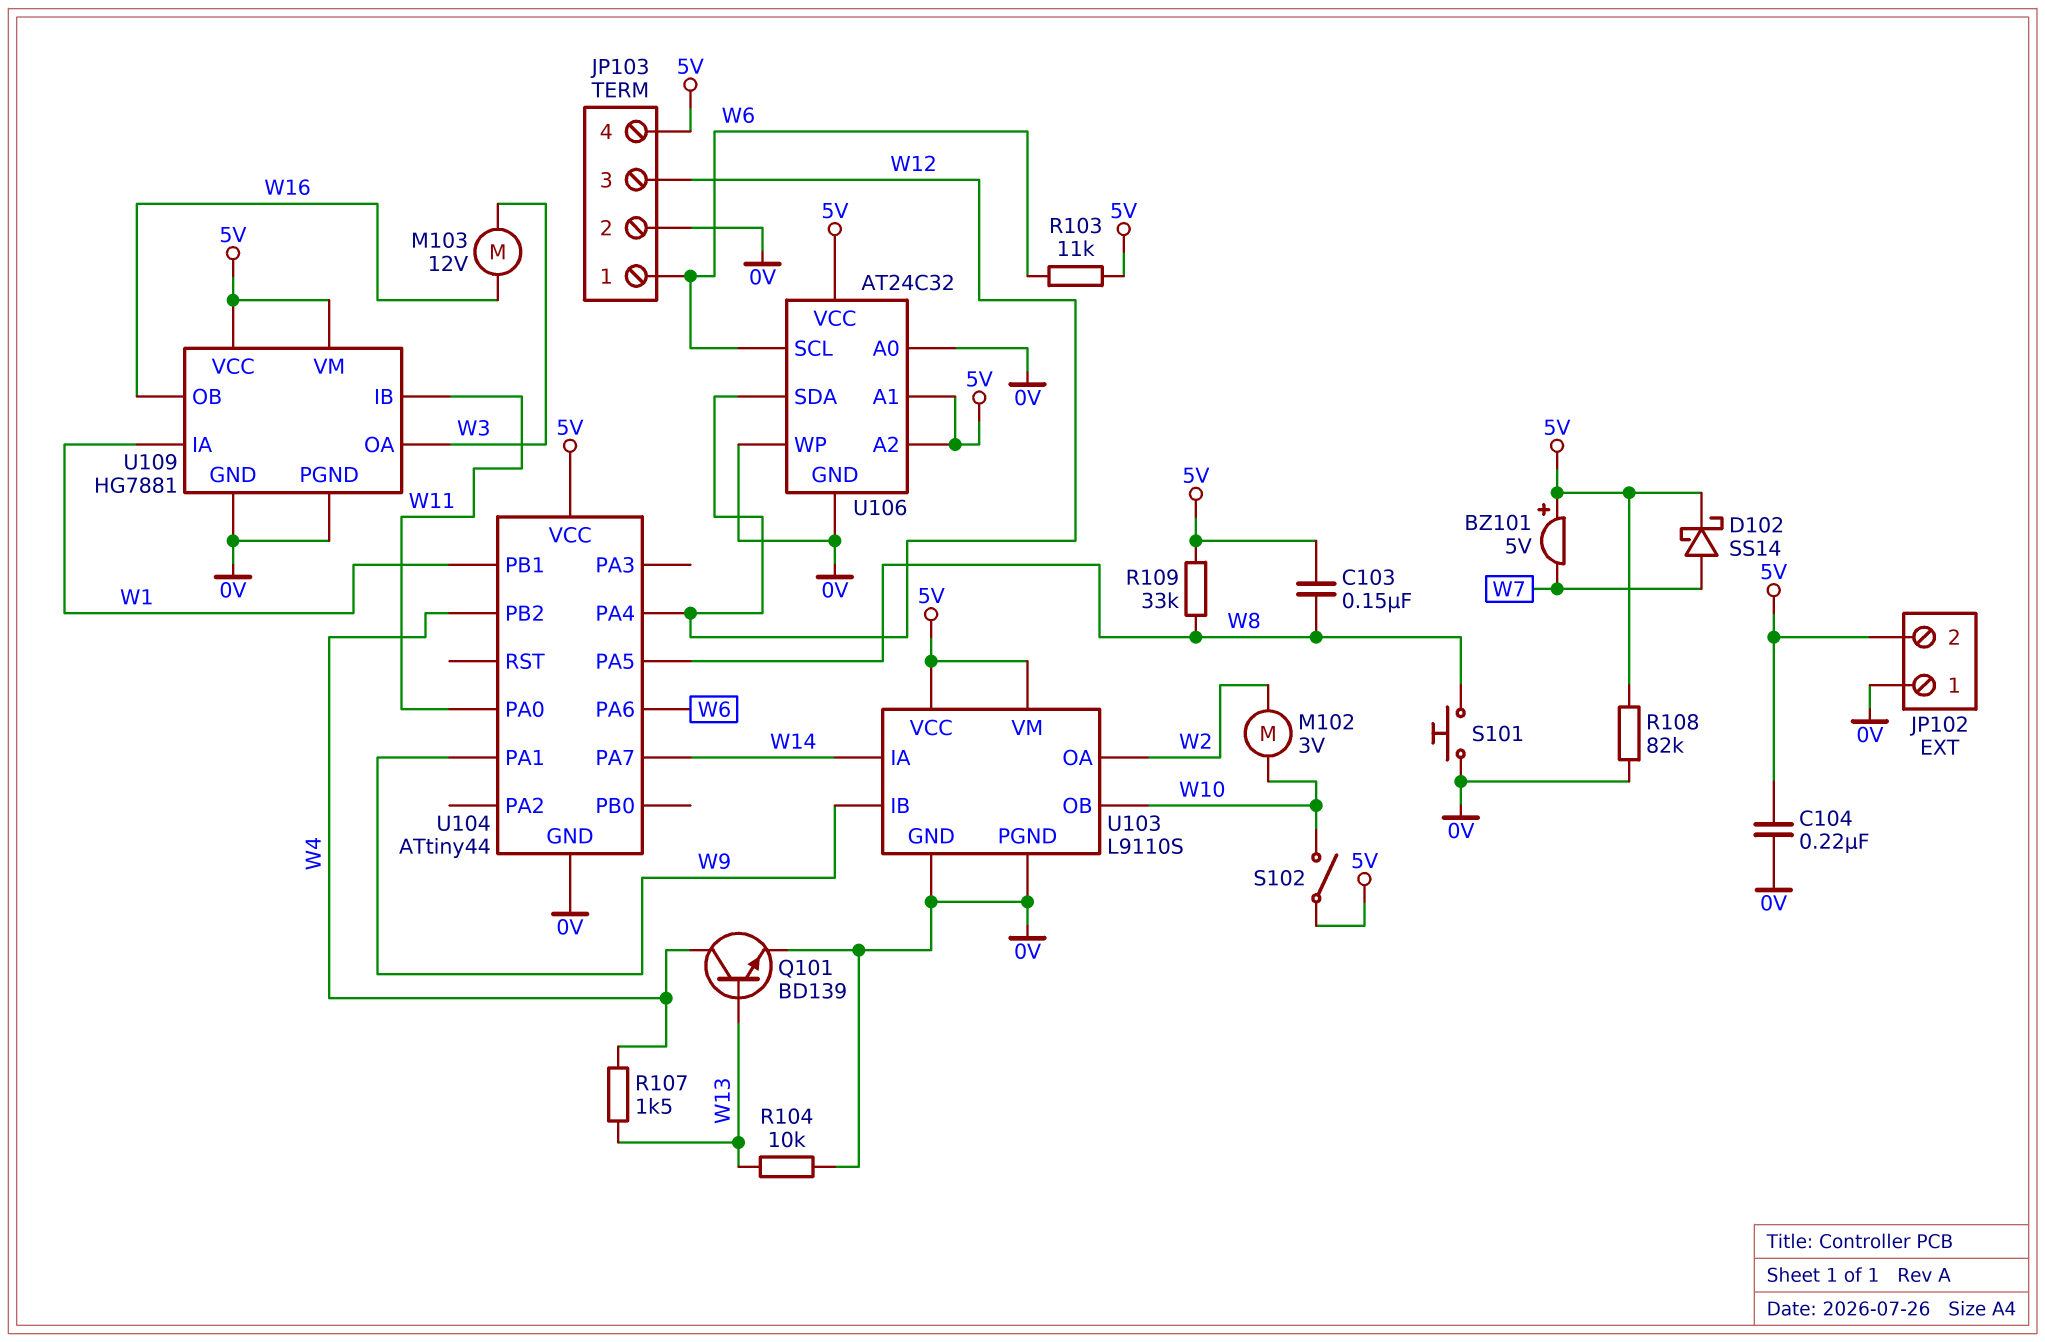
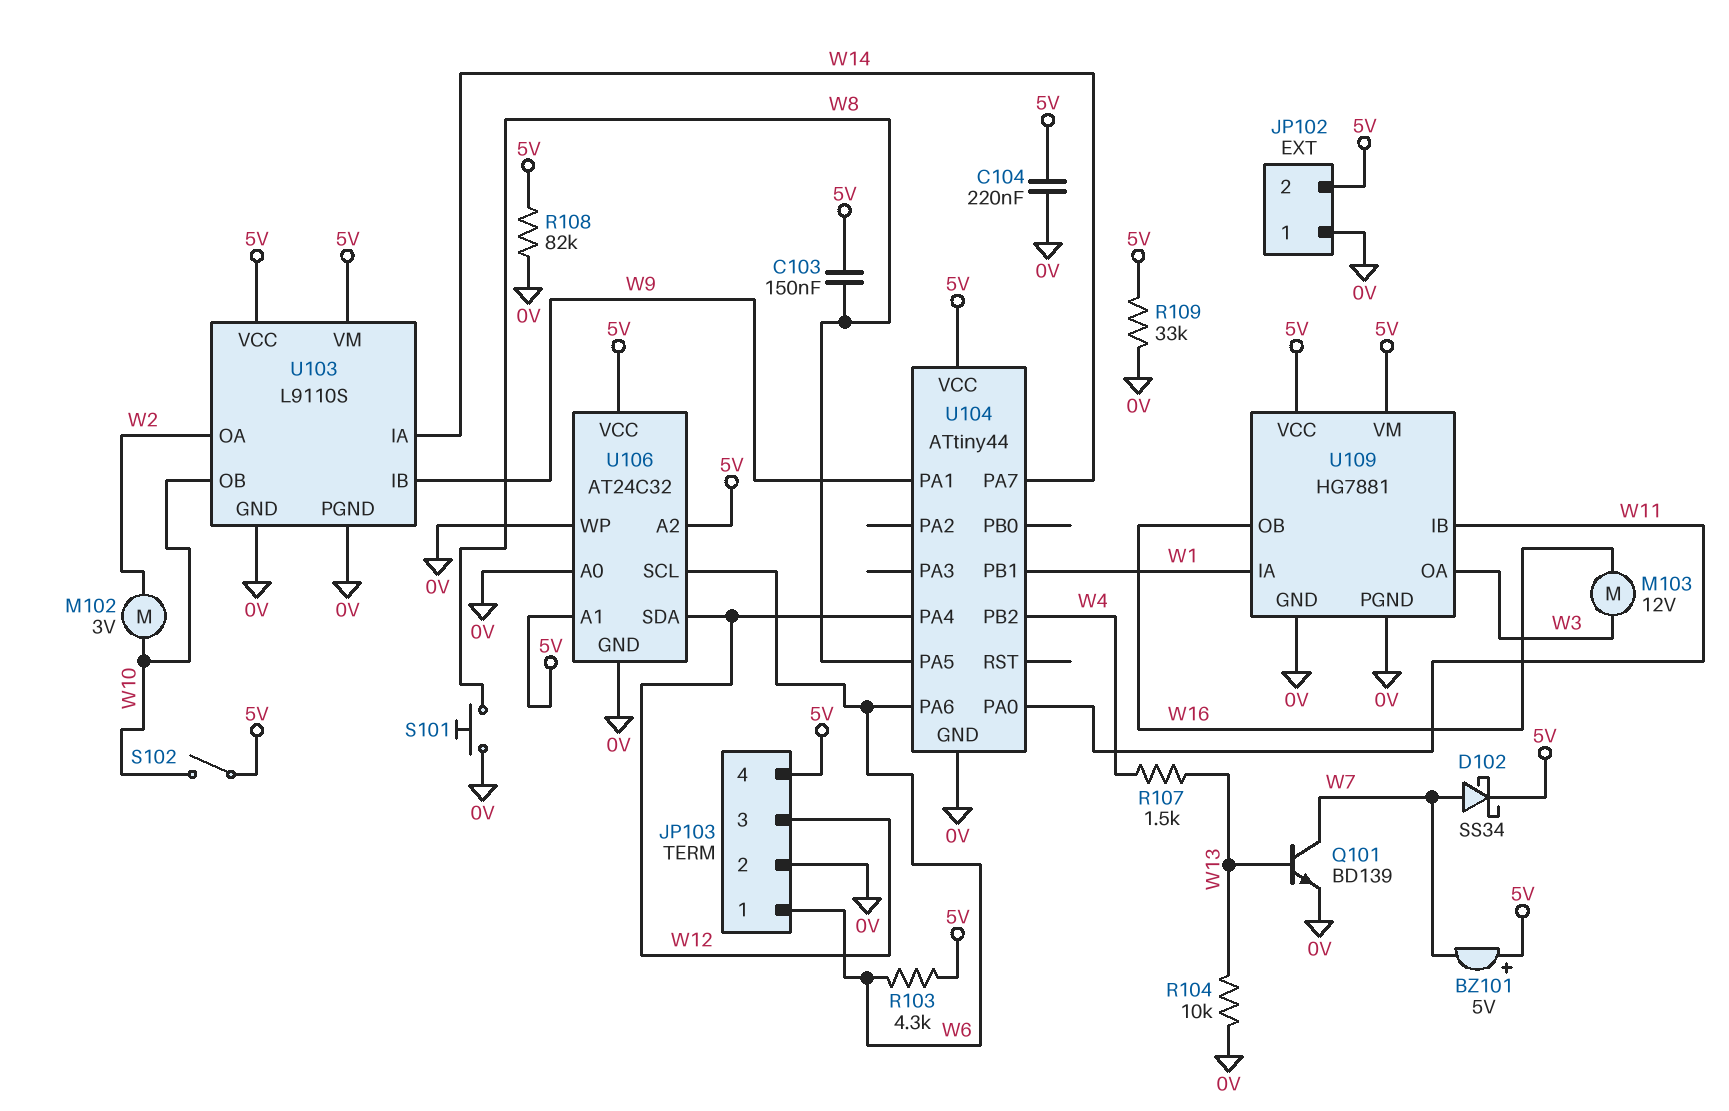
D102: schottky SS14 (A W7, K 5V) -> schottky SS34 (A W7, K 5V)
Q101: NPN BD139 (B W13, C W4, E 0V) -> NPN BD139 (B W13, C W7, E 0V)
R103: 11k (5V, W6) -> 4.3k (5V, W6)
R109: 33k (5V, W8) -> 33k (0V, 5V)

